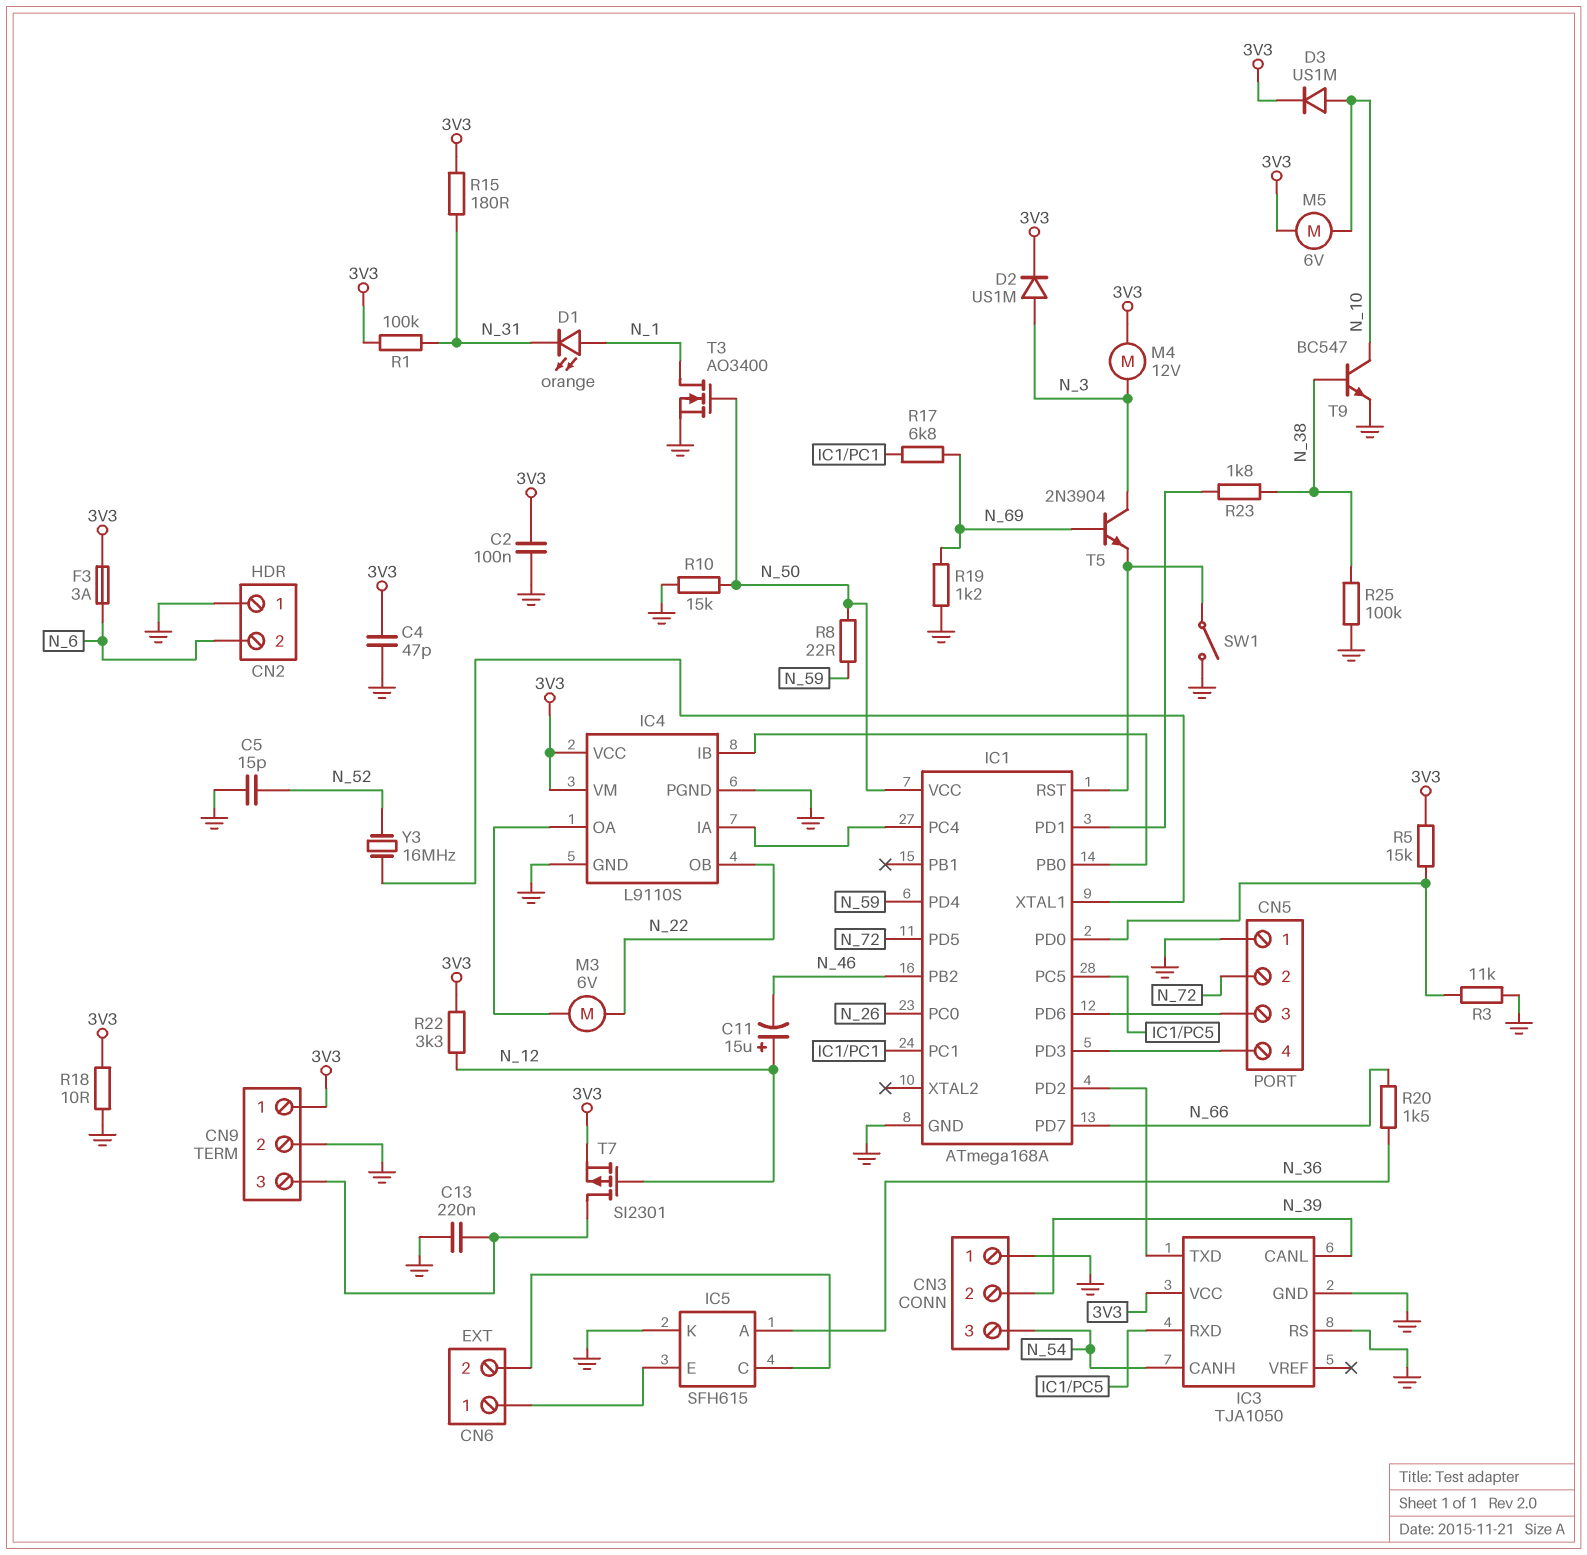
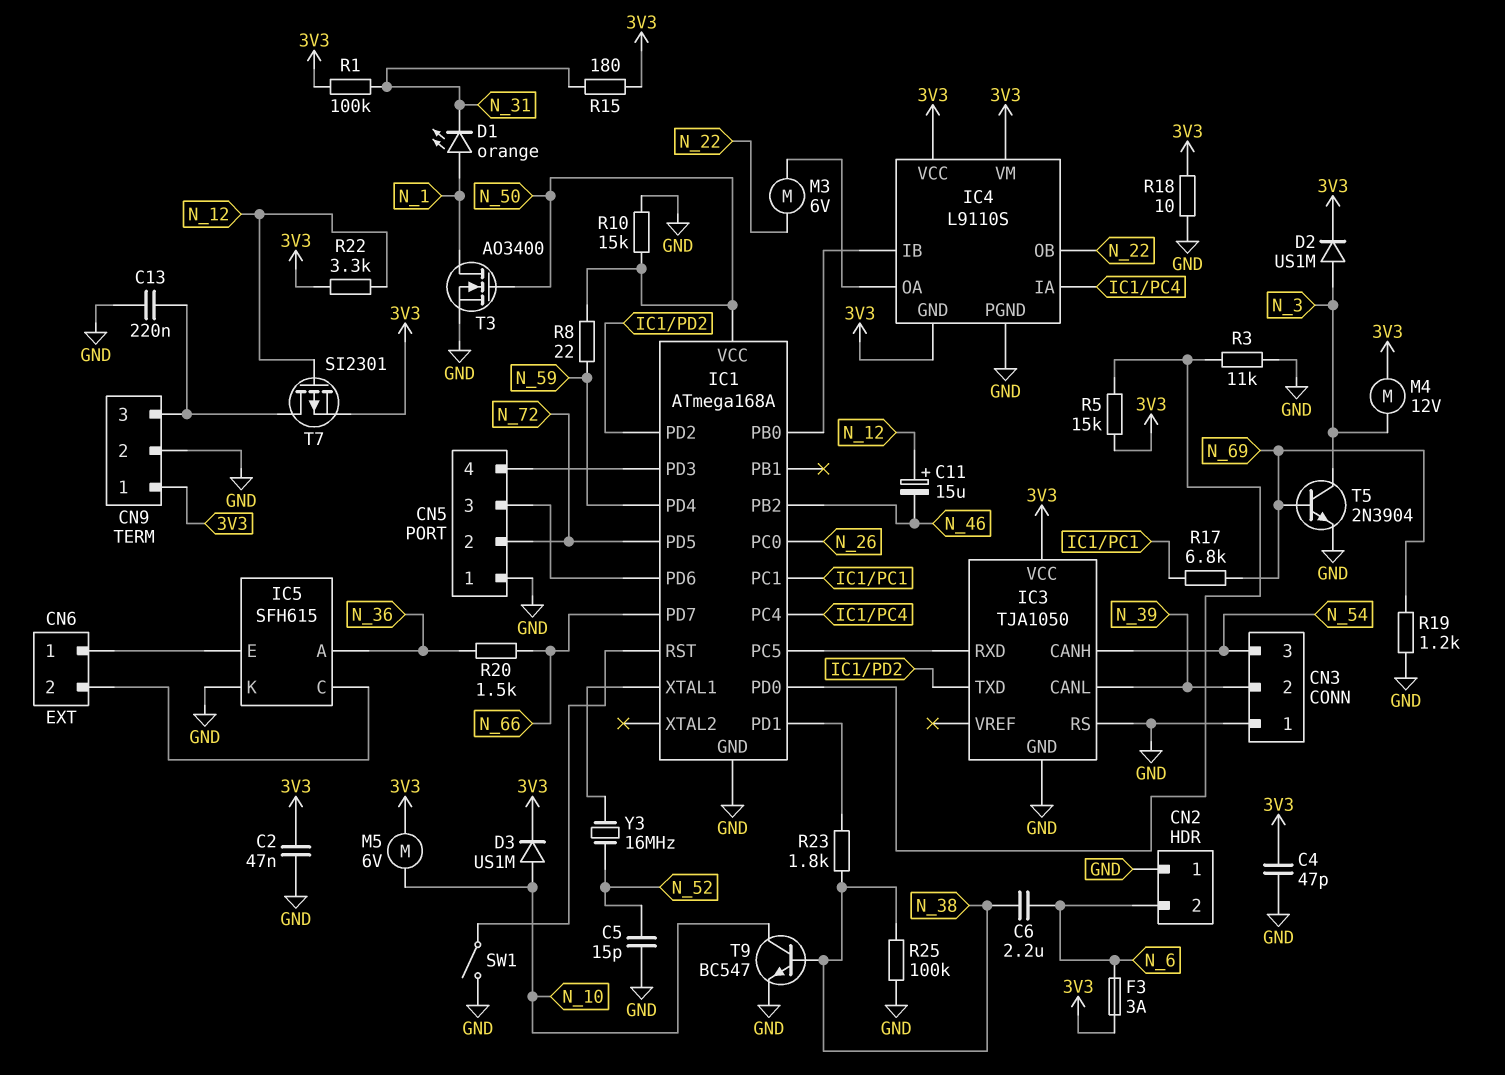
C2: 100nF (3V3, GND) -> 47nF (3V3, GND)
C6: none -> 2.2uF (N_6, N_38)
IC4 pin GND: GND -> 3V3
T5: NPN 2N3904 (B N_69, C N_3, E IC1/RST) -> NPN 2N3904 (B N_69, C N_3, E GND)

